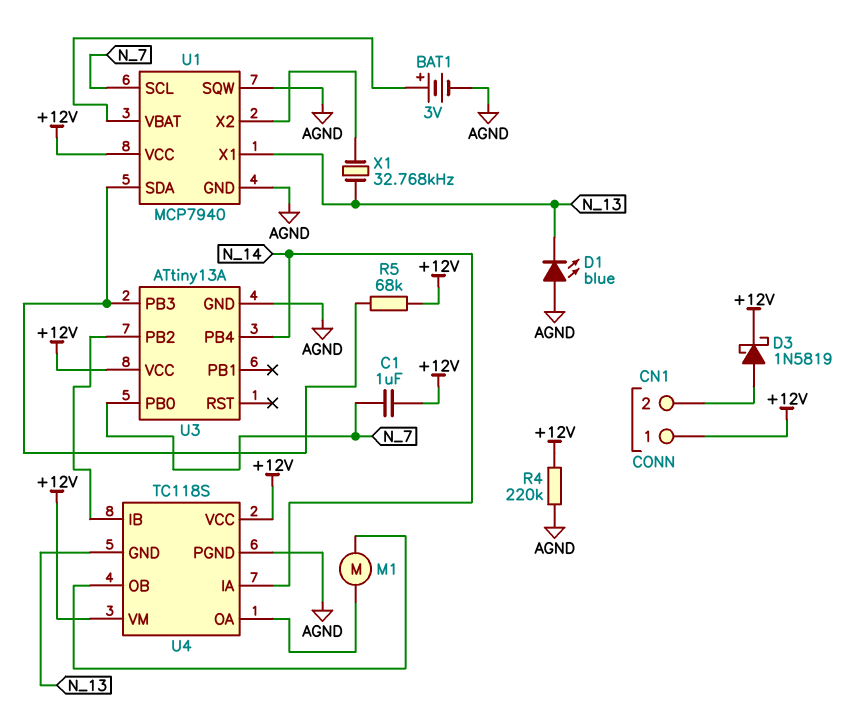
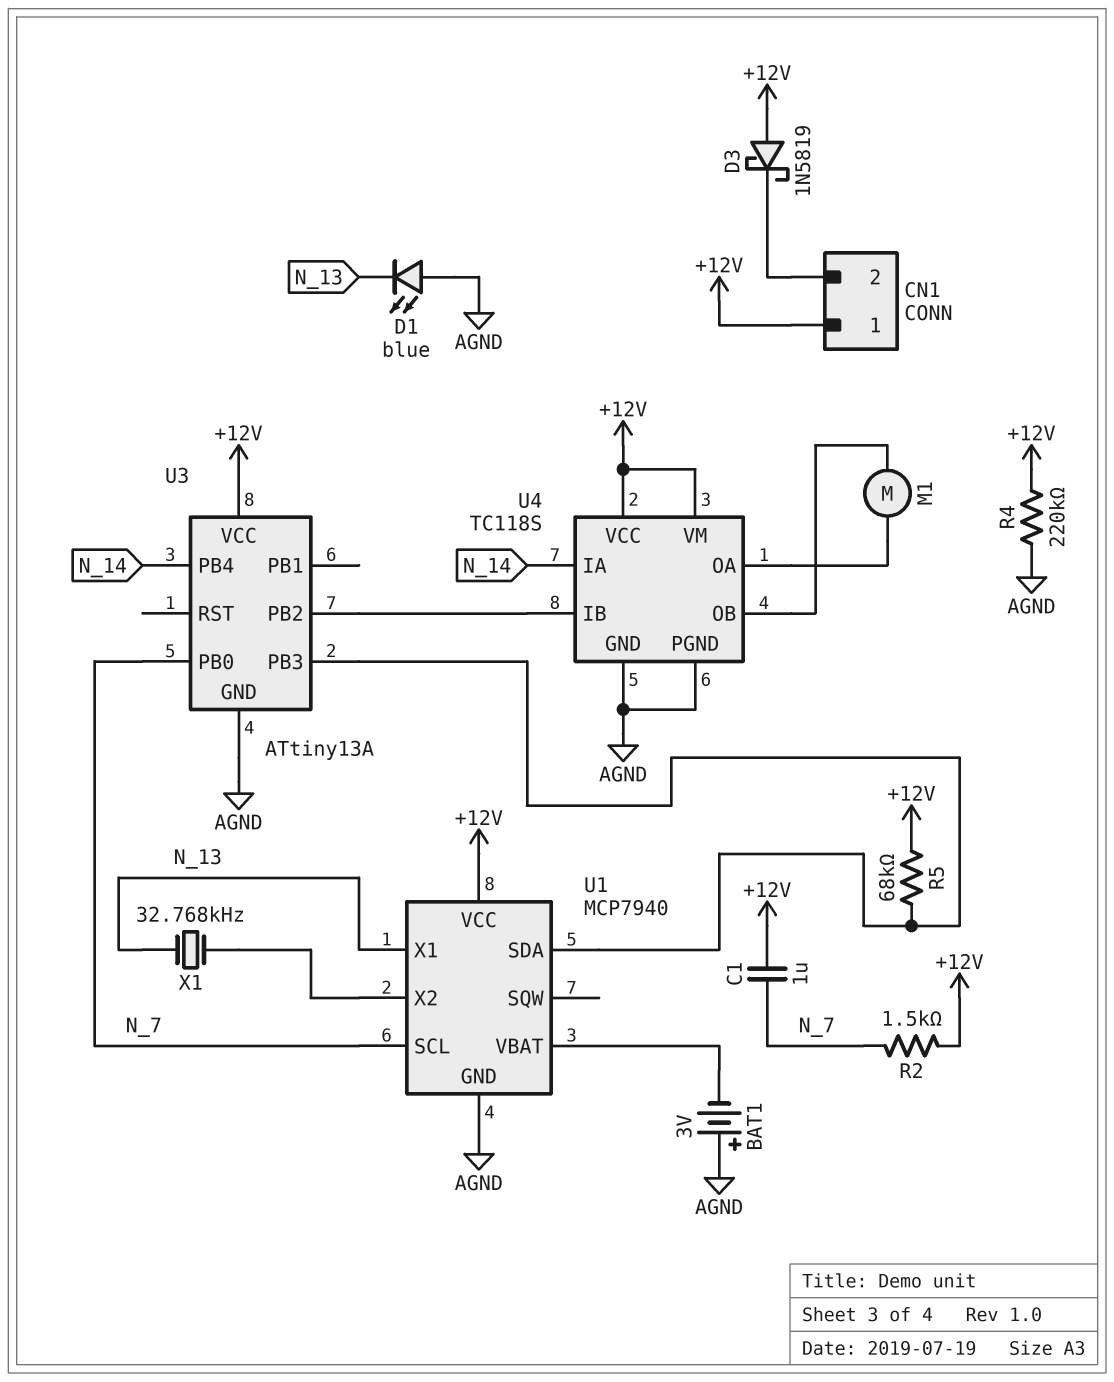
BAT1: 3V (plus U1/VBAT, minus AGND) -> 3V (plus AGND, minus U1/VBAT)
D3: schottky 1N5819 (A CN1/2, K +12V) -> schottky 1N5819 (A +12V, K CN1/2)
R2: none -> 1.5k (+12V, N_7)
U1 pin SQW: AGND -> none
U4 pin GND: N_13 -> AGND

